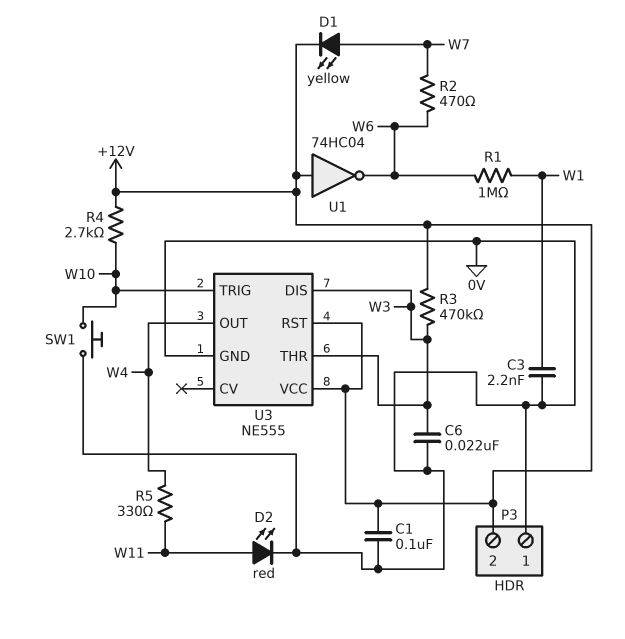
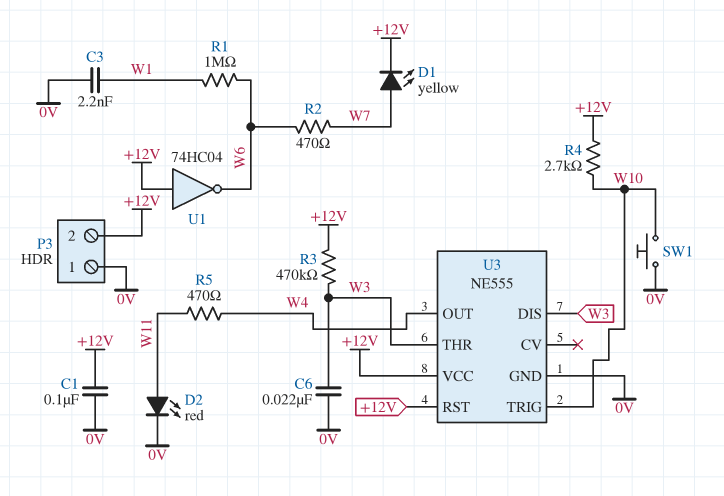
R5: 330 (W4, W11) -> 470 (W4, W11)

